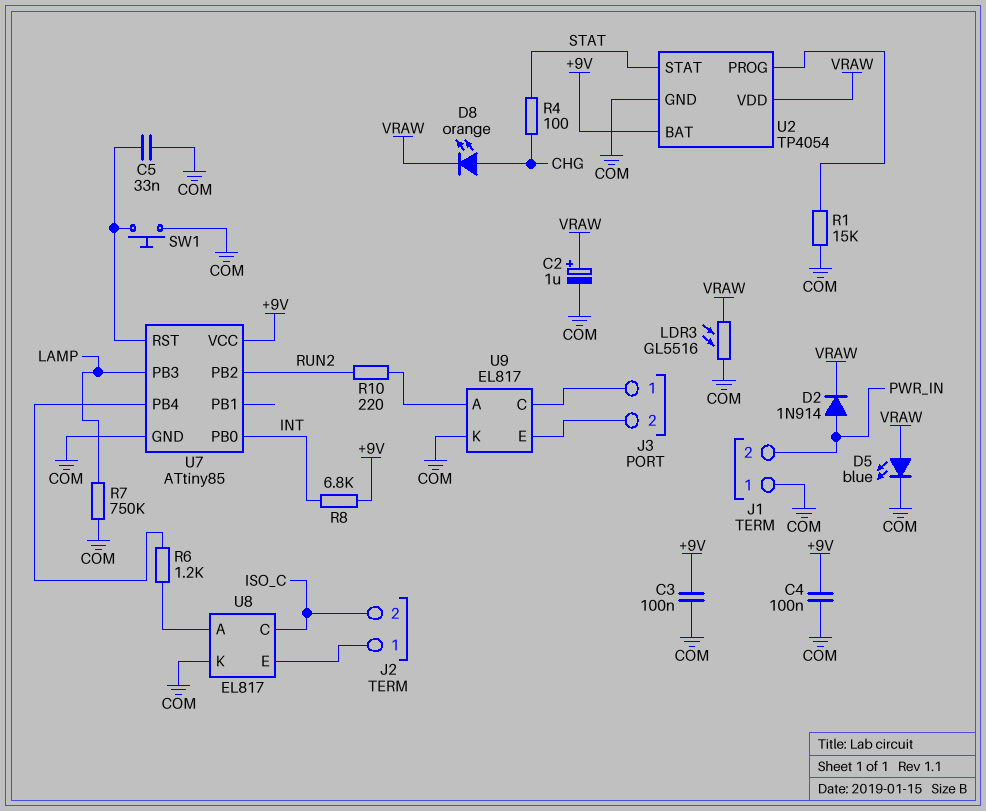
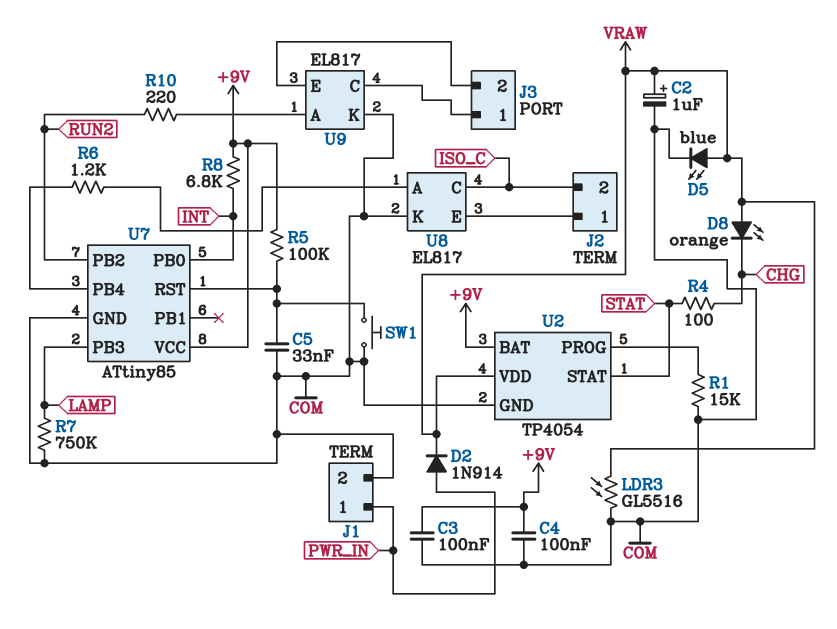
D8: LED orange (A CHG, K VRAW) -> LED orange (A VRAW, K CHG)
J1 pin 1: COM -> PWR_IN
J1 pin 2: PWR_IN -> COM
R5: none -> 100k (+9V, U7/RST)

